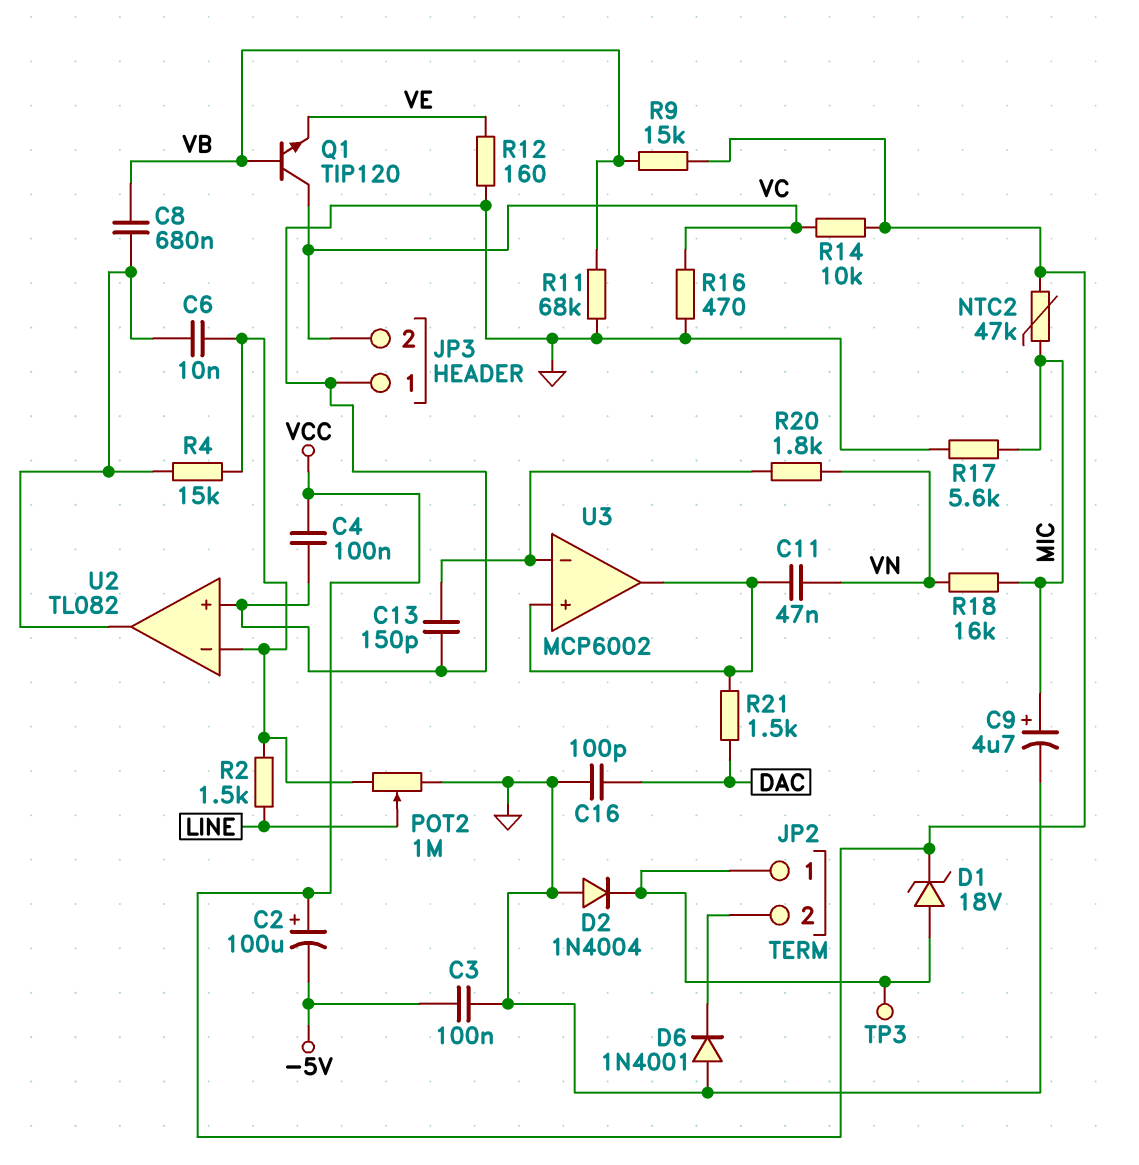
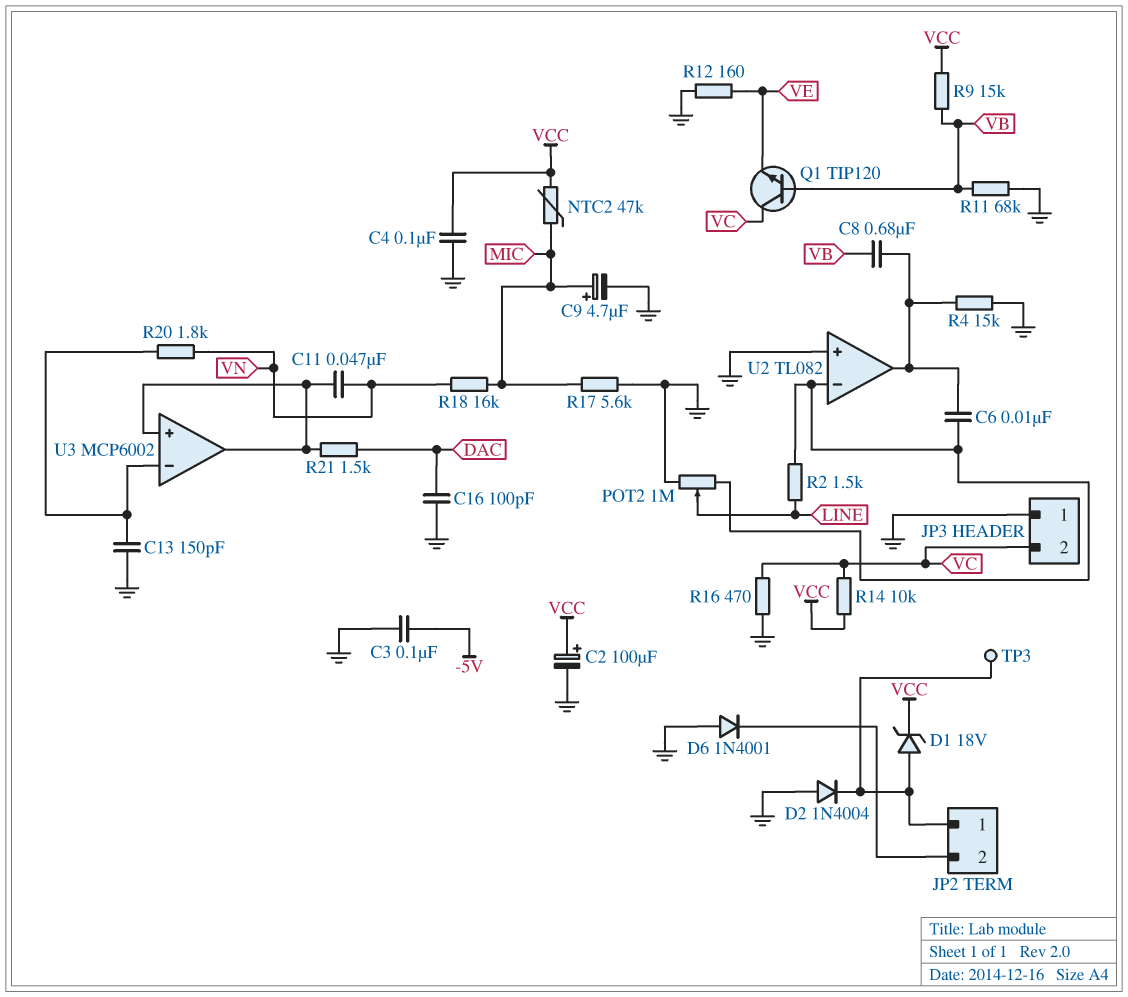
C2: 100uF (plus VCC, minus -5V) -> 100uF (plus VCC, minus GND)
R4: 15k (U2/in-, U2/out) -> 15k (GND, U2/out)

